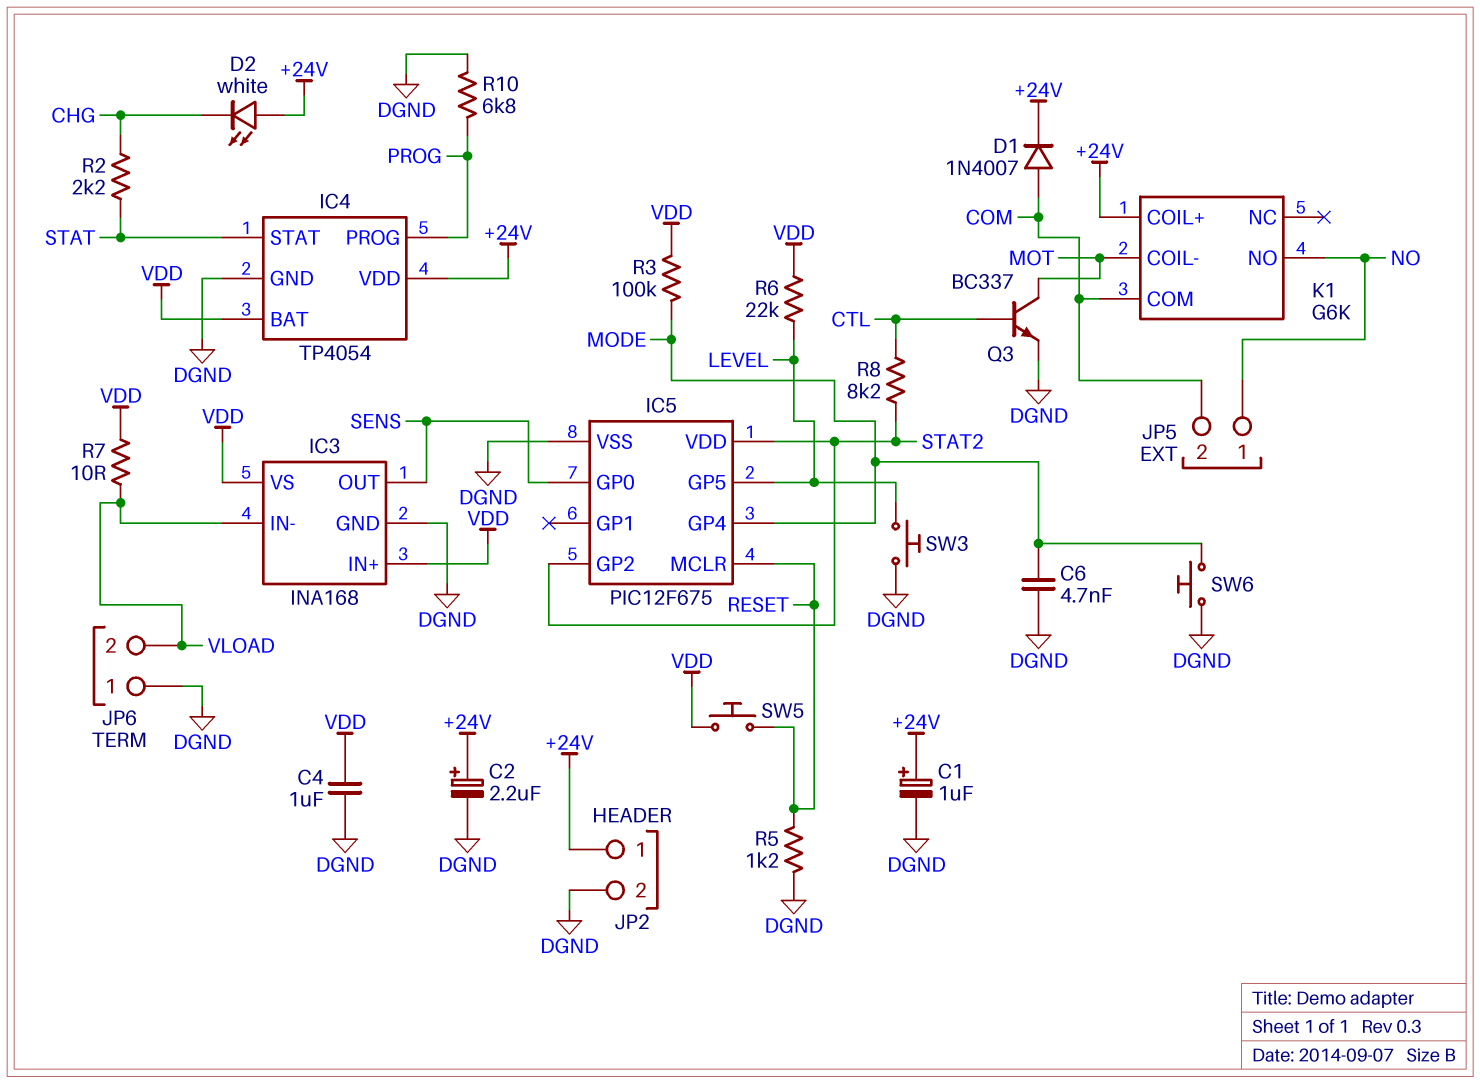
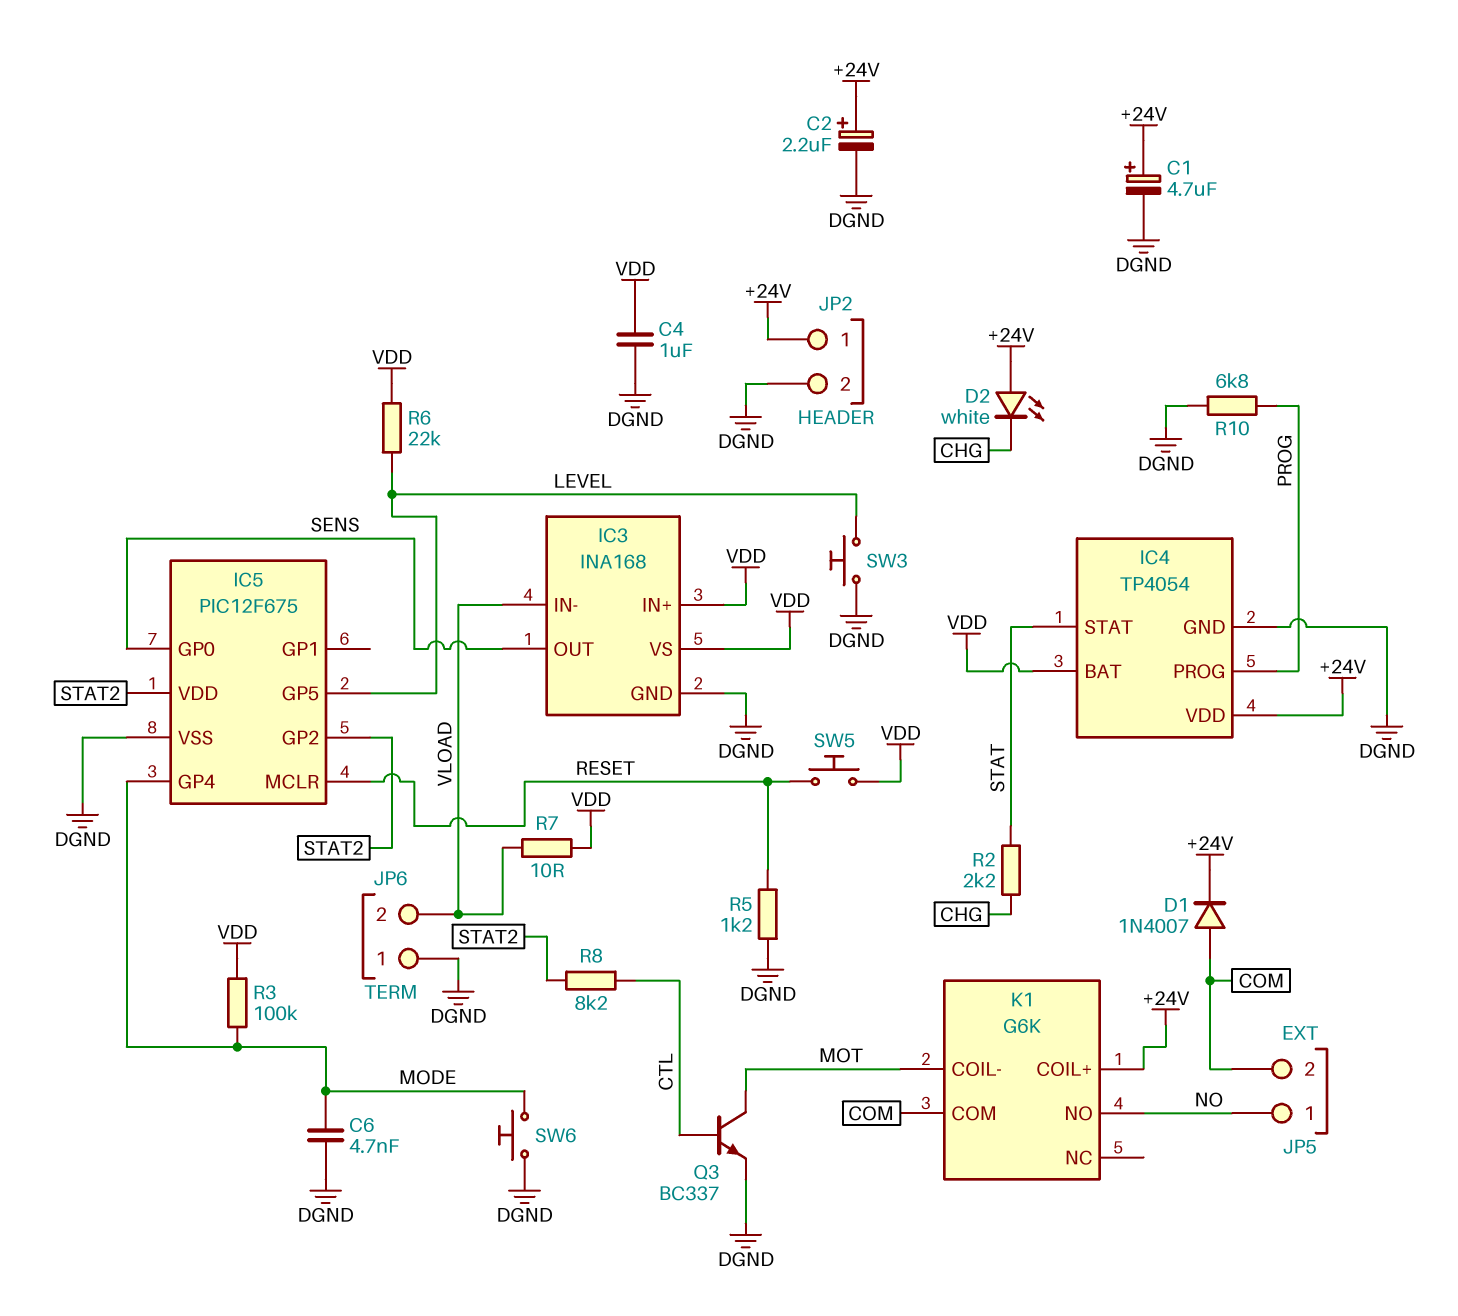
C1: 1uF (plus +24V, minus DGND) -> 4.7uF (plus +24V, minus DGND)

